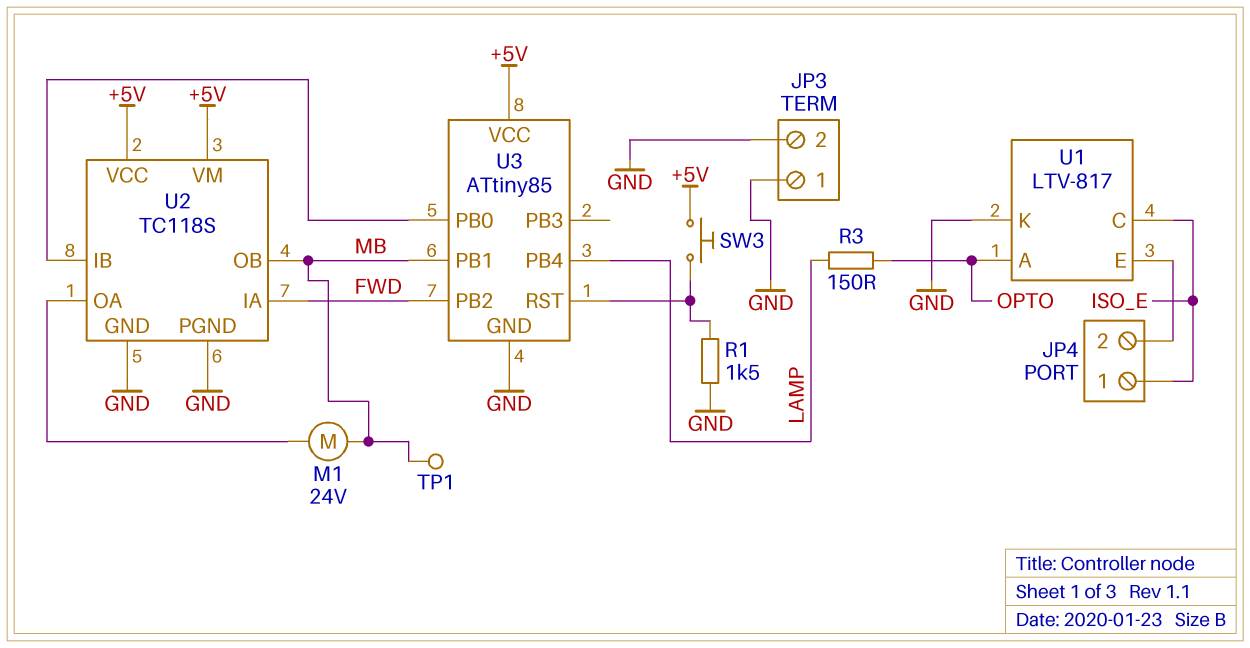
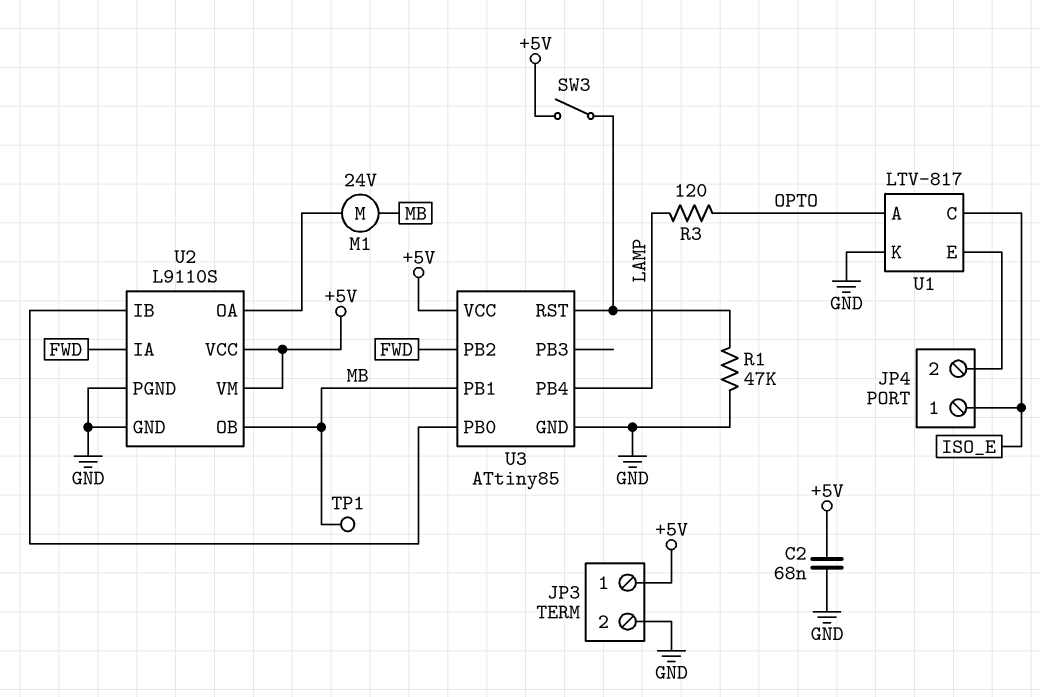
C2: none -> 68nF (+5V, GND)
JP3 pin 1: GND -> +5V
R1: 1.5k (GND, U3/RST) -> 47k (GND, U3/RST)
R3: 150 (LAMP, OPTO) -> 120 (LAMP, OPTO)
SW3: button (+5V, U3/RST) -> switch (+5V, U3/RST)
U2: TC118S -> L9110S

